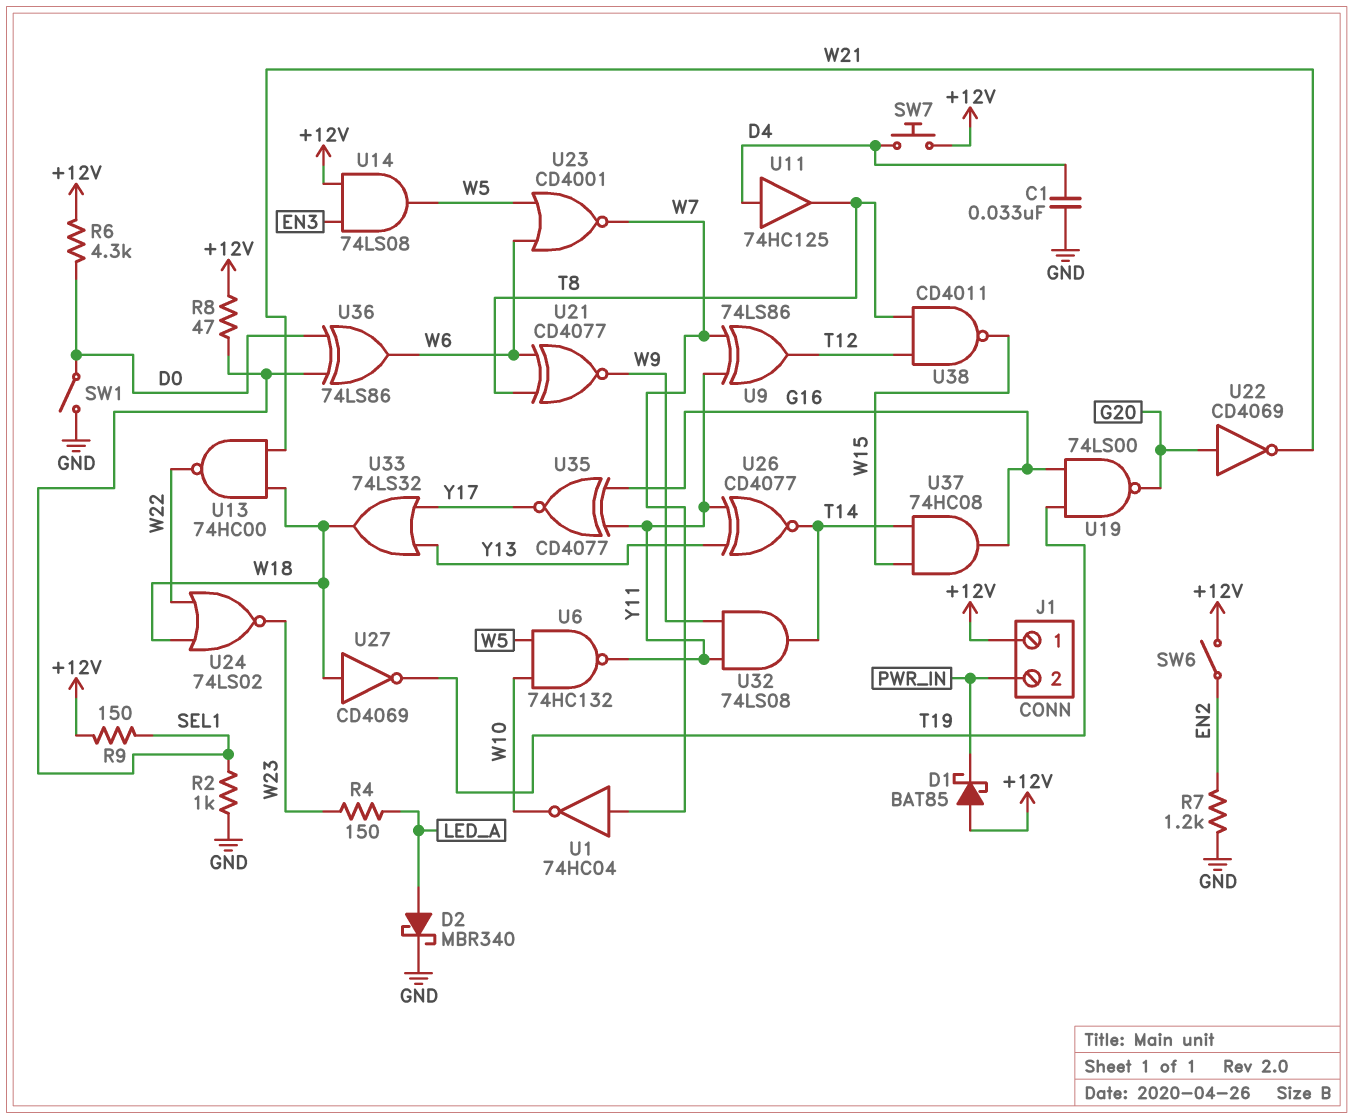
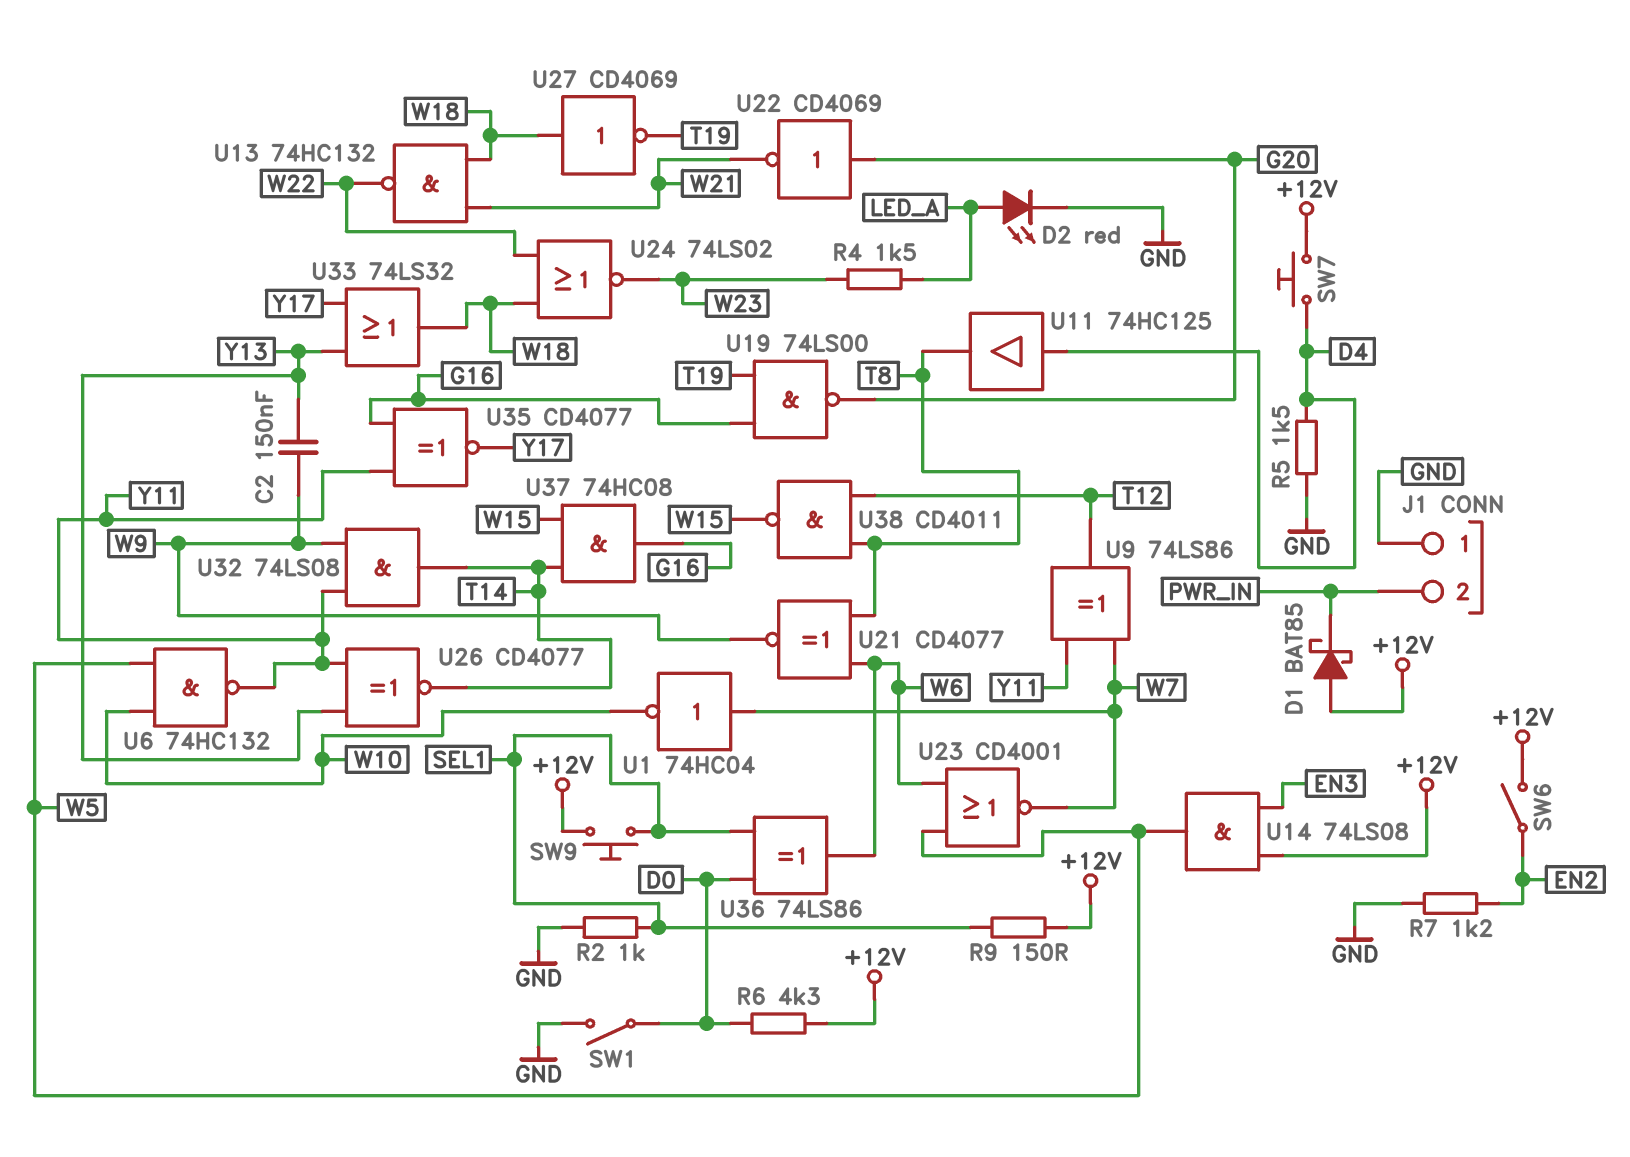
C1: 33nF (D4, GND) -> none
C2: none -> 150nF (W9, Y13)
D2: schottky MBR340 (A LED_A, K GND) -> LED red (A LED_A, K GND)
J1 pin 1: +12V -> GND
R4: 150 (LED_A, W23) -> 1.5k (LED_A, W23)
R5: none -> 1.5k (D4, GND)
R8: 47 (+12V, SEL1) -> none
SW9: none -> button (+12V, SEL1)
U13: NAND 74HC00 (in W18, in W21, out W22) -> NAND 74HC132 (in W18, in W21, out W22)

